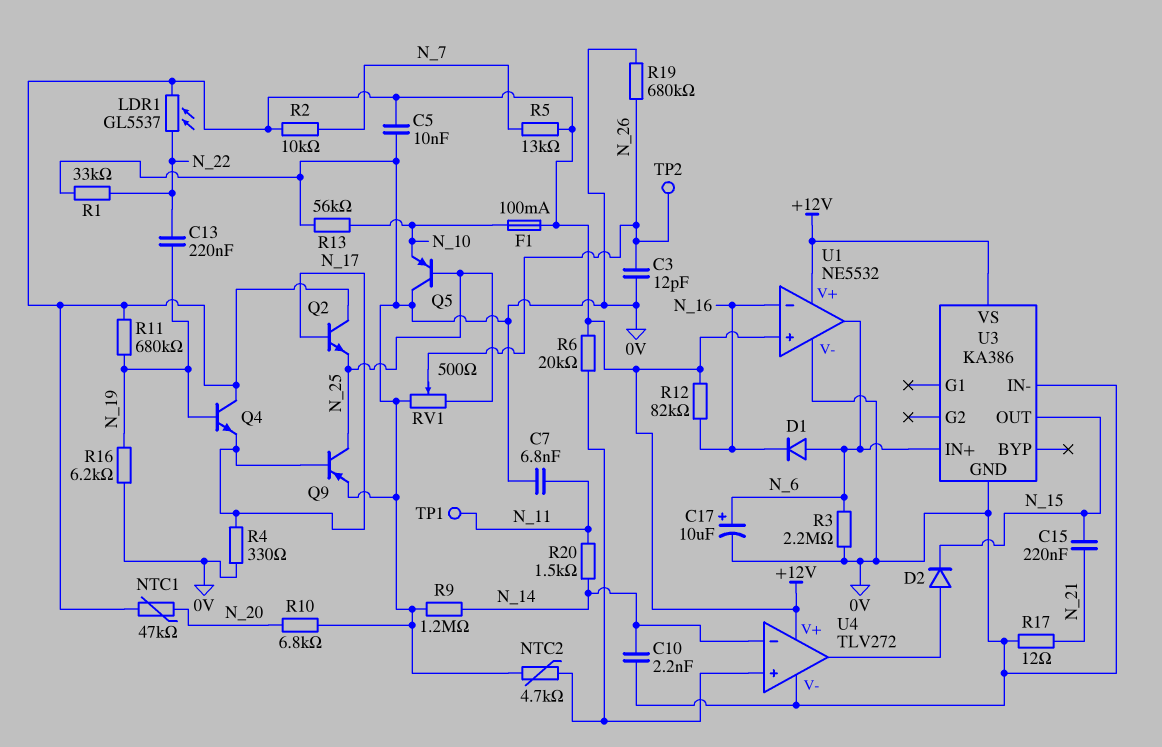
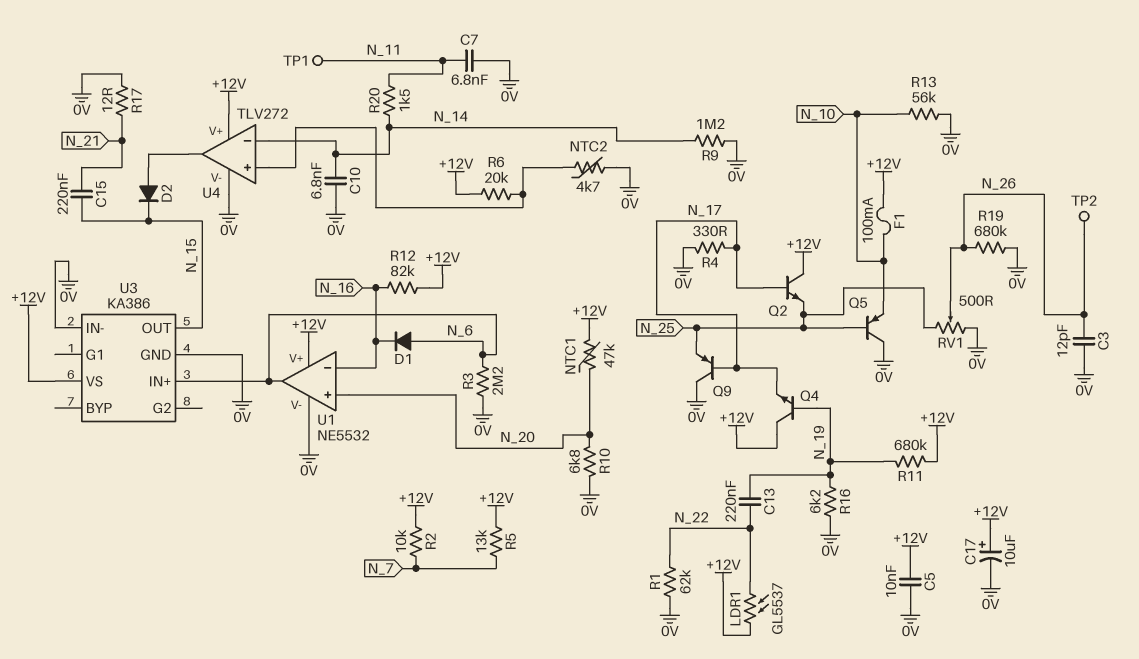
C10: 2.2nF (0V, N_14) -> 6.8nF (0V, N_14)
C17: 10uF (plus N_6, minus 0V) -> 10uF (plus +12V, minus 0V)
Q9: PNP (B N_17, C N_25, E 0V) -> PNP (B N_17, C 0V, E N_25)
R1: 33k (0V, N_22) -> 62k (0V, N_22)
U1 pin in+: +12V -> N_20

